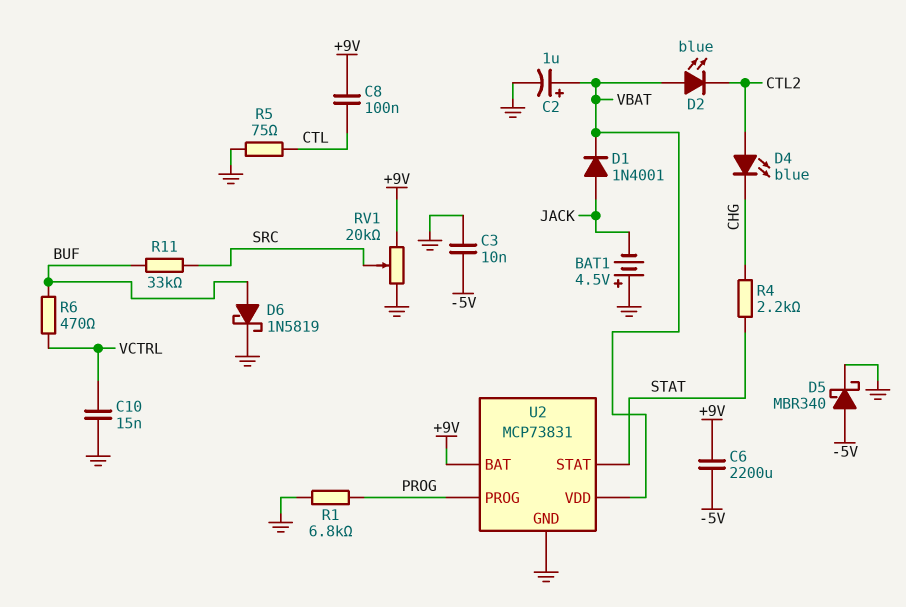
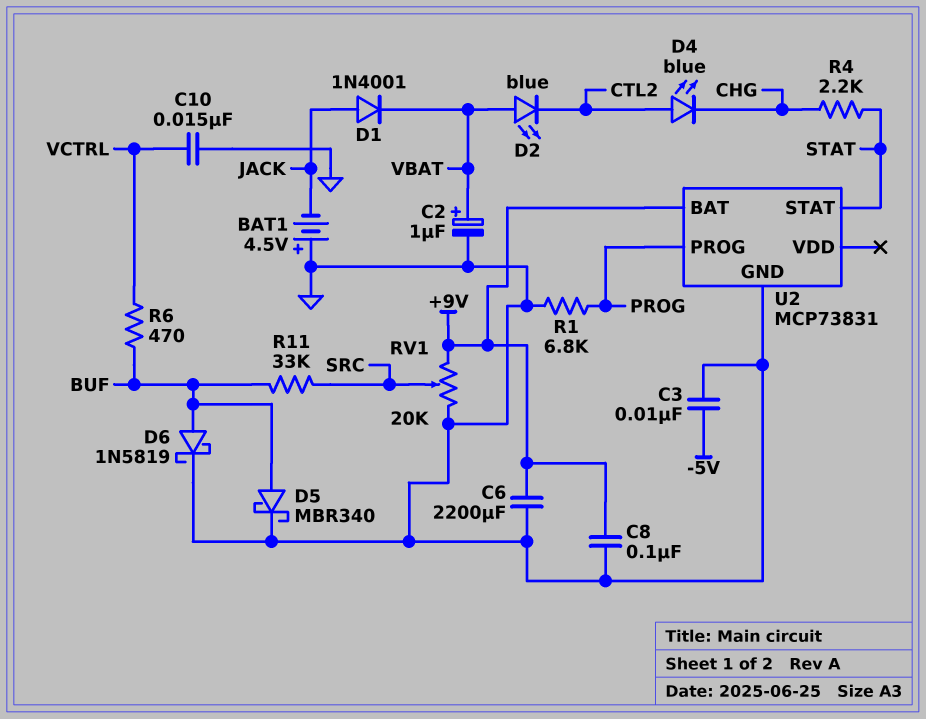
C6: 2200uF (+9V, -5V) -> 2200uF (+9V, GND)
C8: 100nF (+9V, CTL) -> 100nF (+9V, GND)
D5: schottky MBR340 (A -5V, K GND) -> schottky MBR340 (A BUF, K GND)
R5: 75 (CTL, GND) -> none
U2 pin VDD: VBAT -> none

